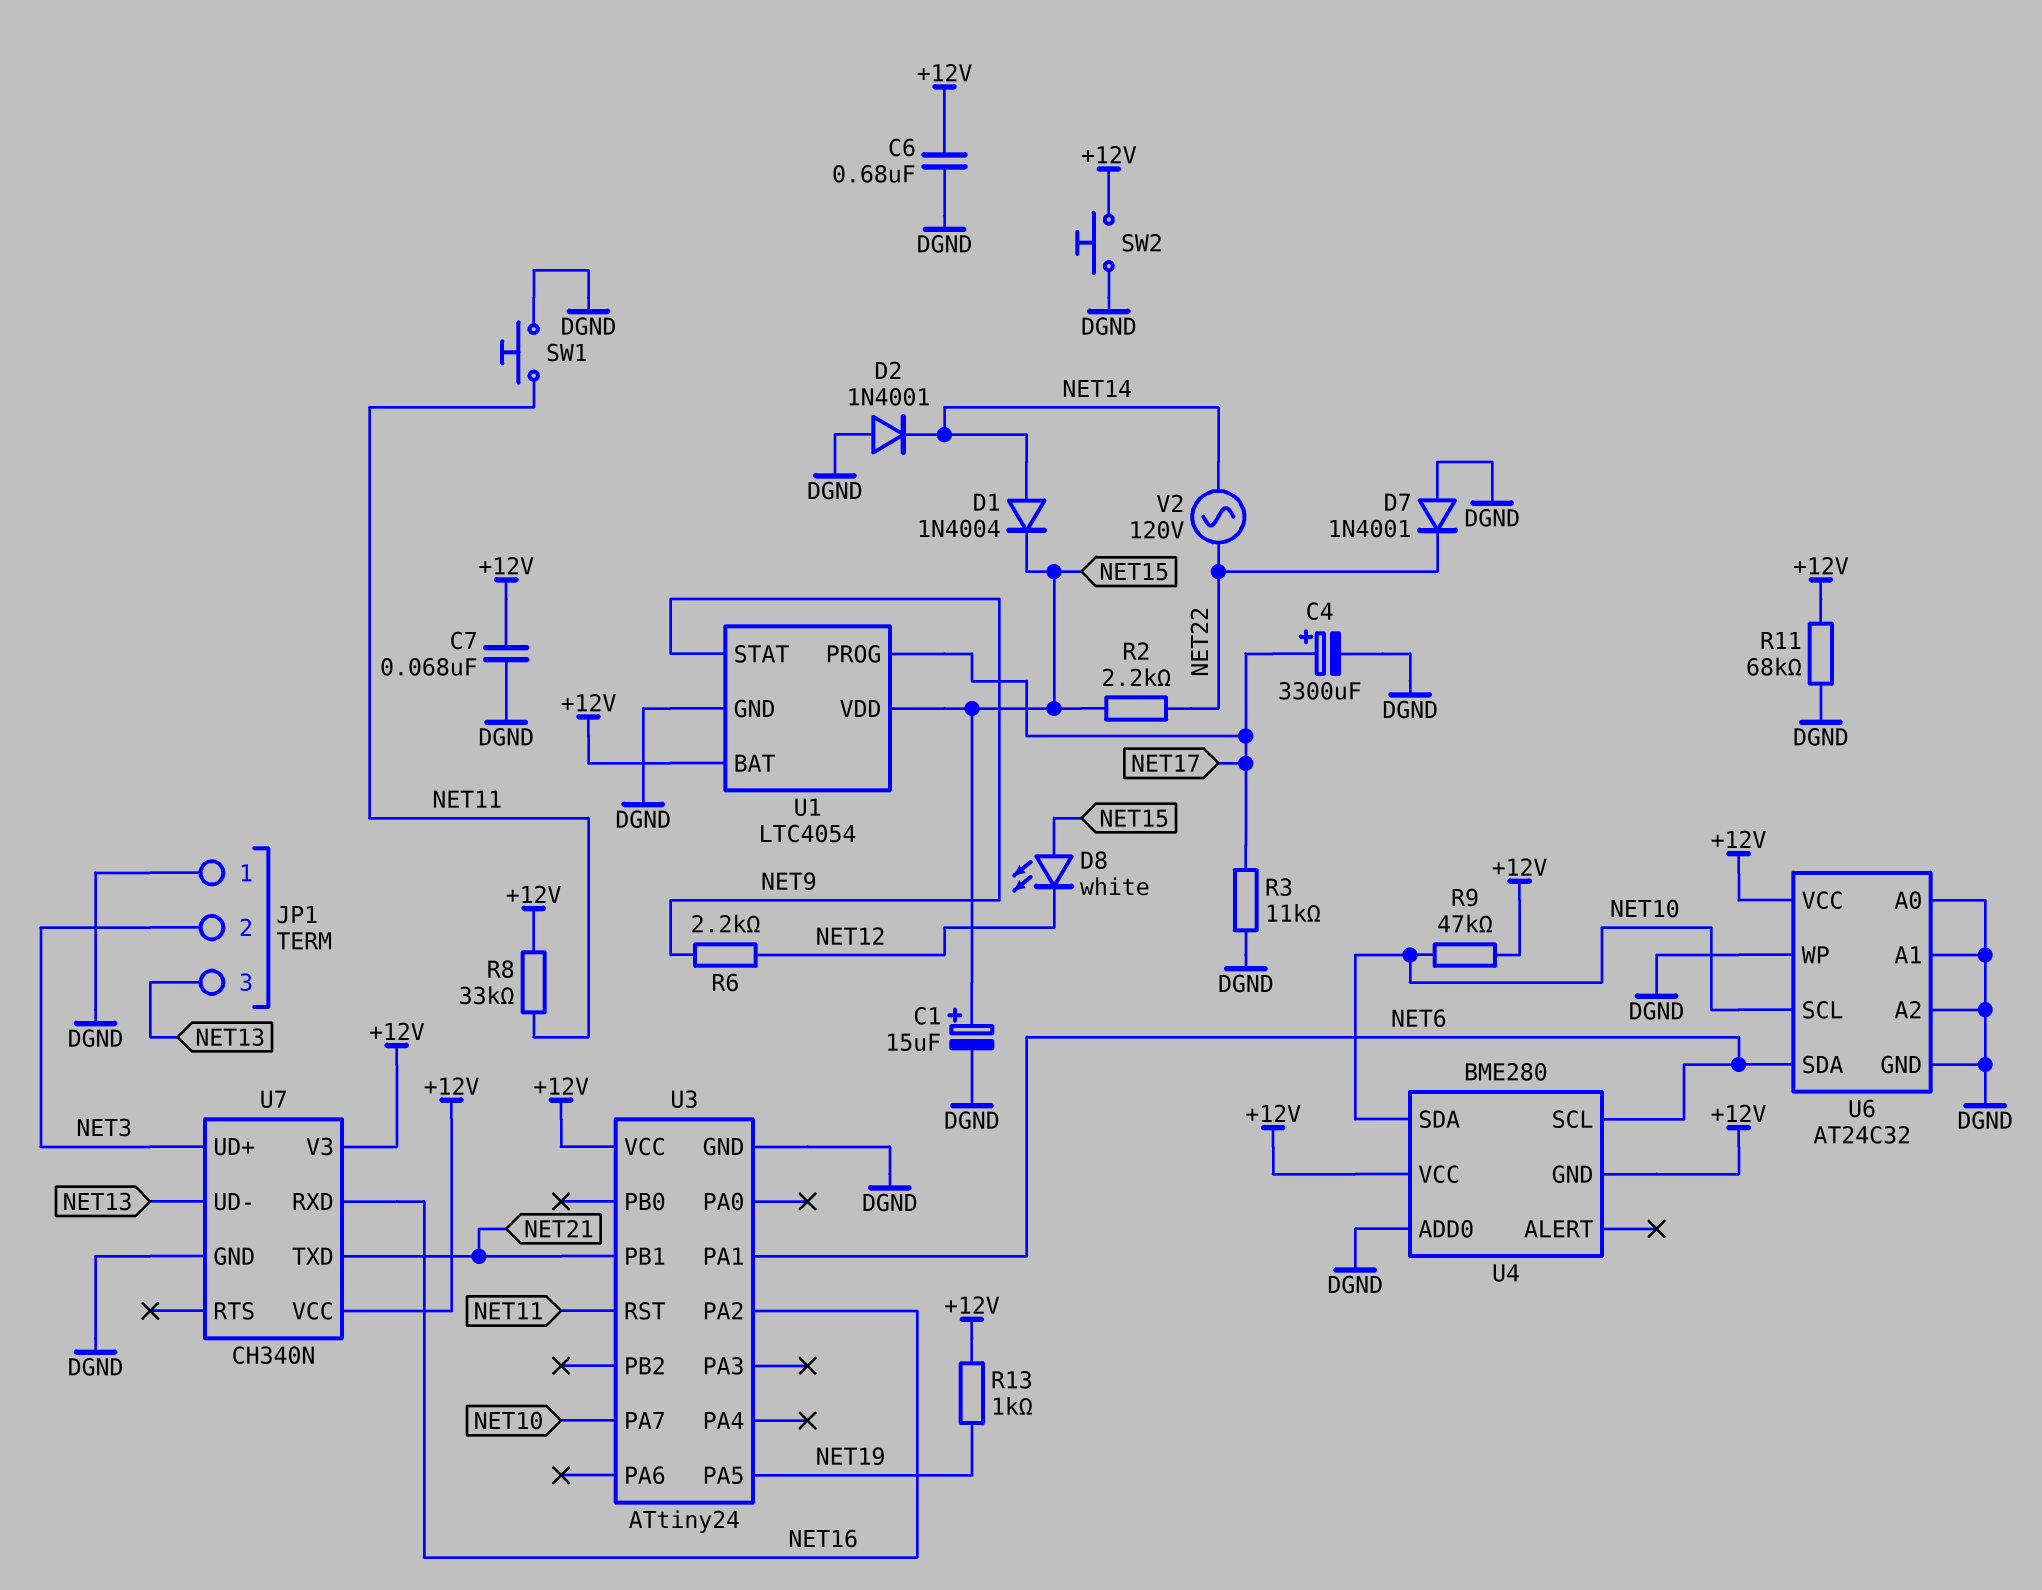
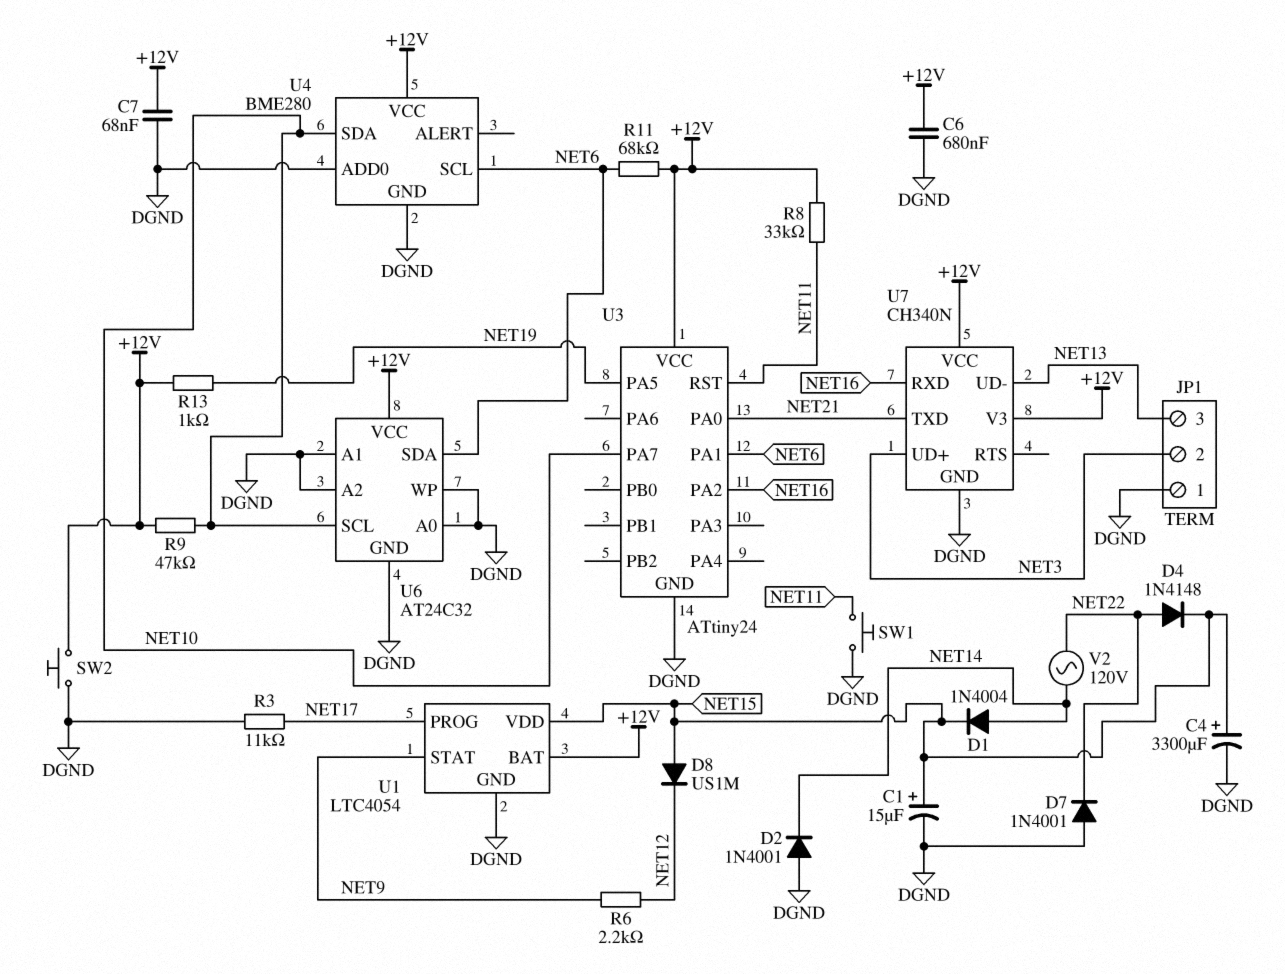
C4: 3300uF (plus NET17, minus DGND) -> 3300uF (plus NET15, minus DGND)
D4: none -> diode 1N4148 (A NET22, K NET15)
D8: LED white (A NET15, K NET12) -> diode US1M (A NET15, K NET12)
R2: 2.2k (NET15, NET22) -> none
R11: 68k (+12V, DGND) -> 68k (+12V, NET6)
U3 pin PA0: none -> NET21
U3 pin PB1: NET21 -> none
U4 pin GND: +12V -> DGND

